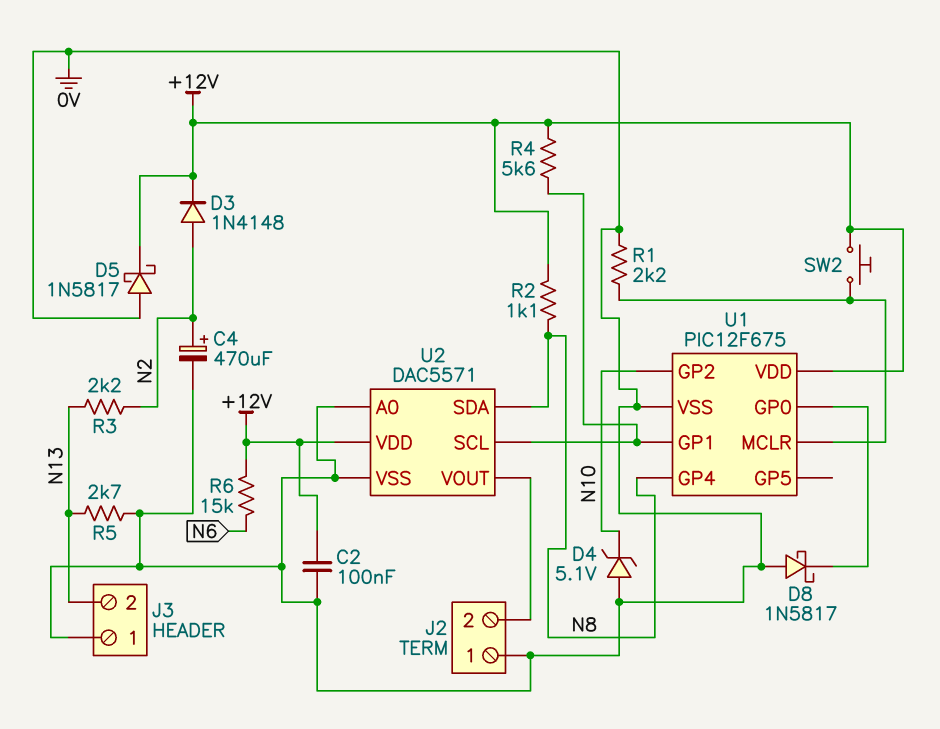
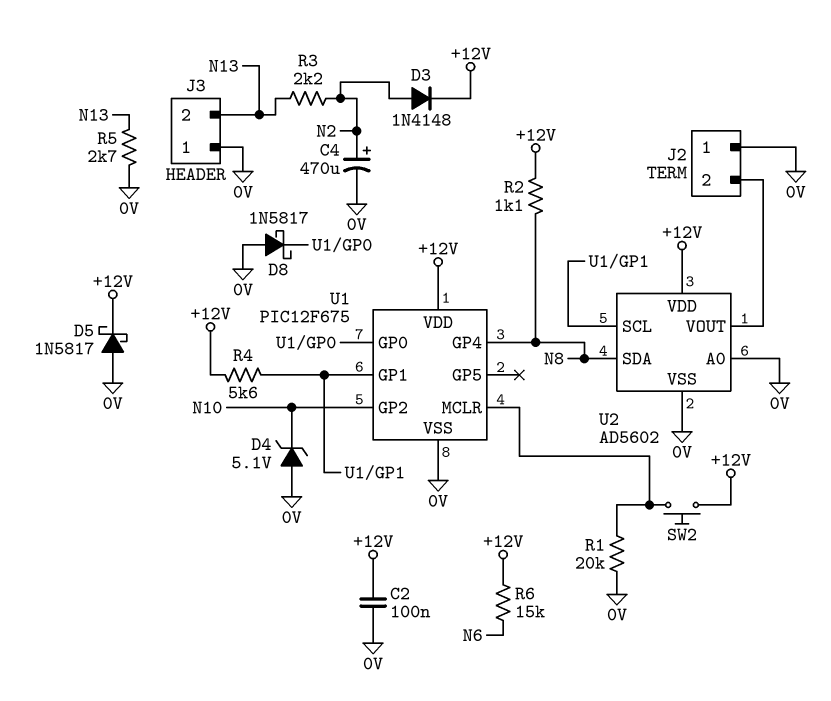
R1: 2.2k (0V, U1/MCLR) -> 20k (0V, U1/MCLR)
U2: DAC5571 -> AD5602

